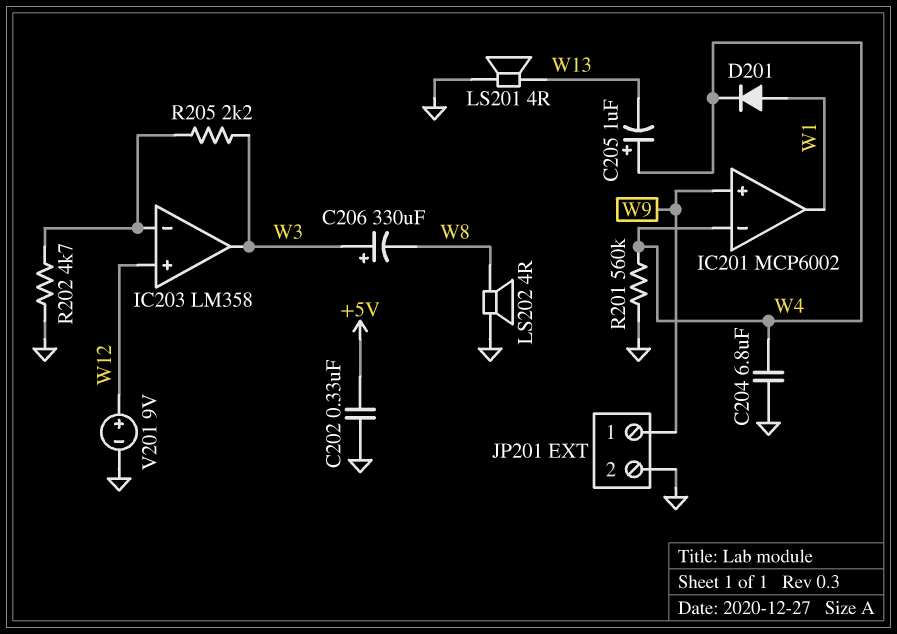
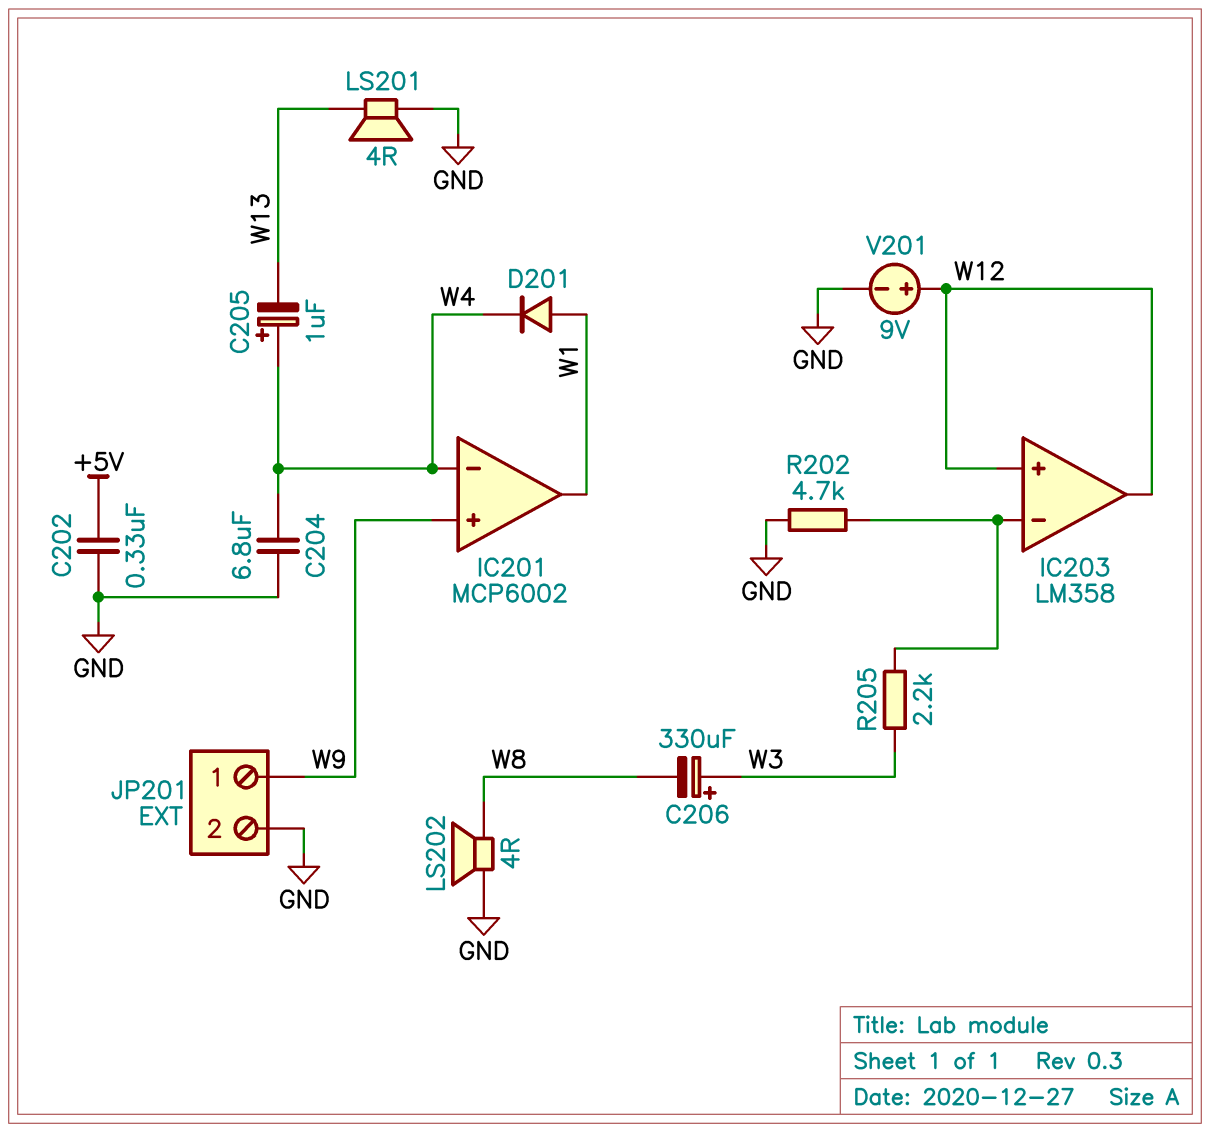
IC203 pin out: W3 -> W12
R201: 560k (GND, W4) -> none

